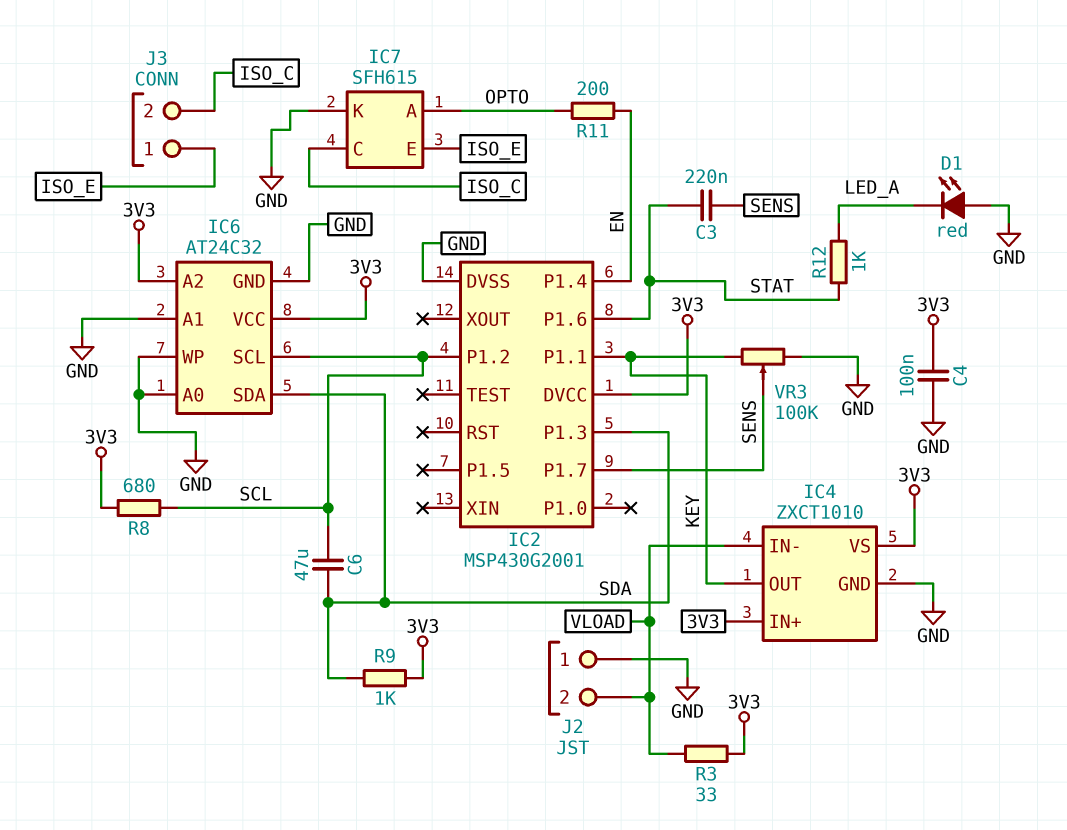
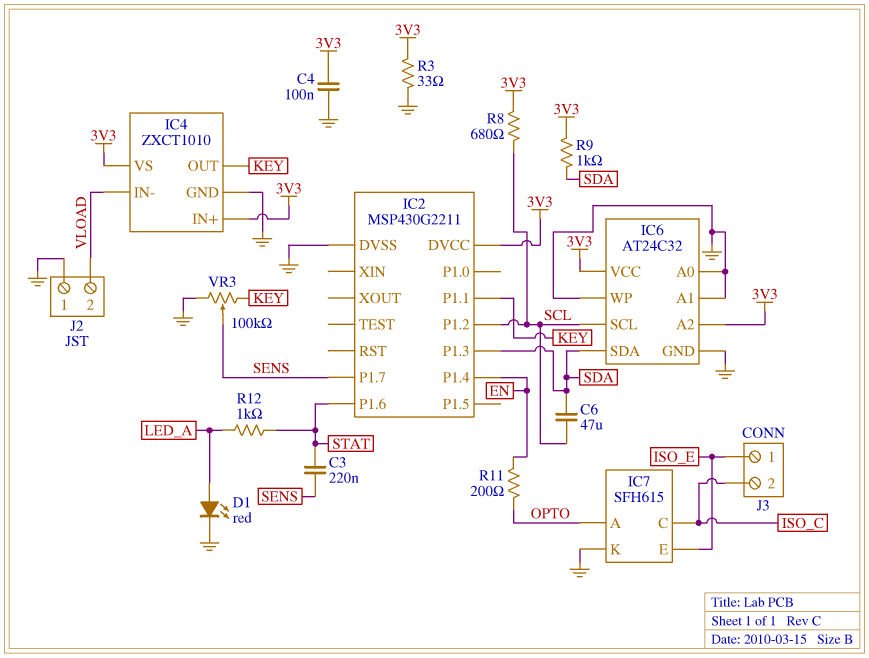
D1: LED red (A GND, K LED_A) -> LED red (A LED_A, K GND)
IC2: MSP430G2001 -> MSP430G2211
R3: 33 (3V3, VLOAD) -> 33 (3V3, GND)

